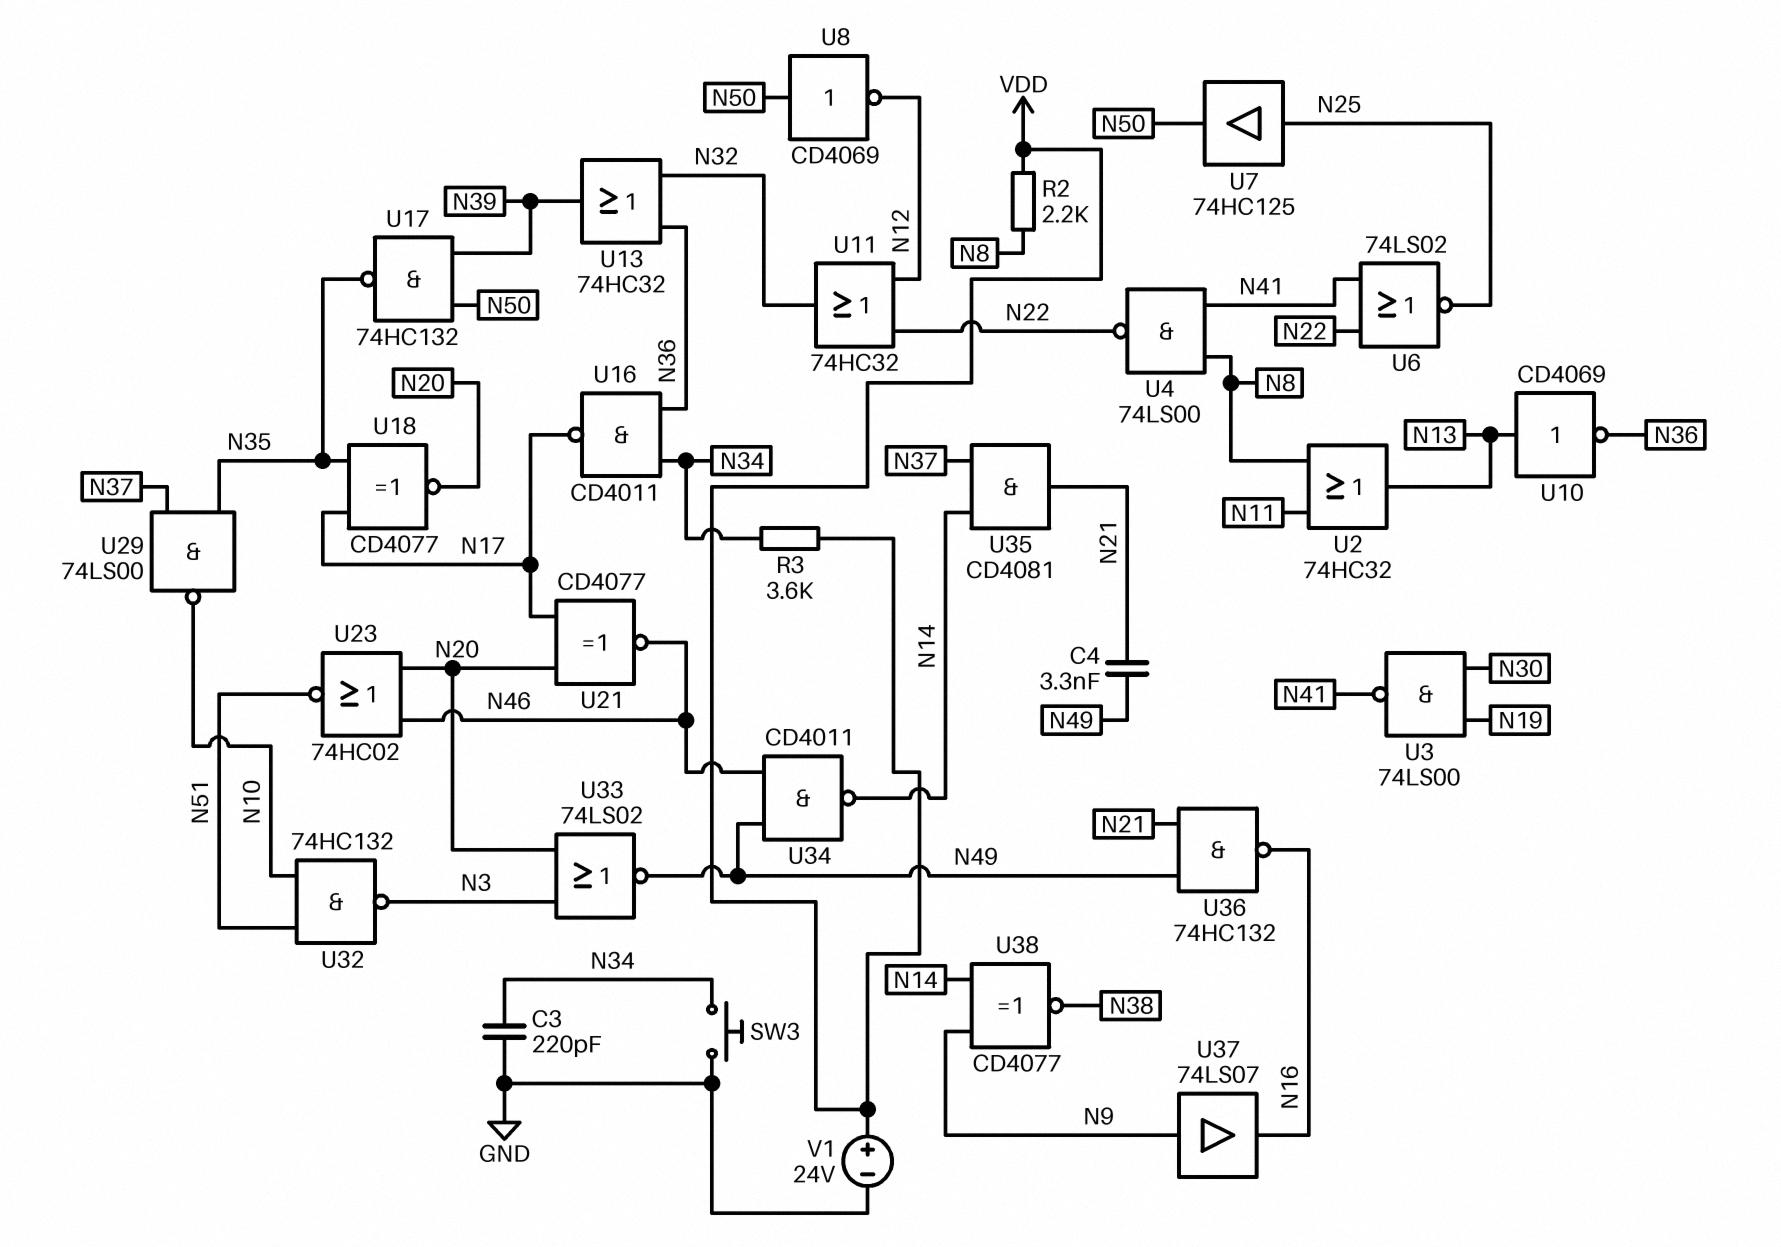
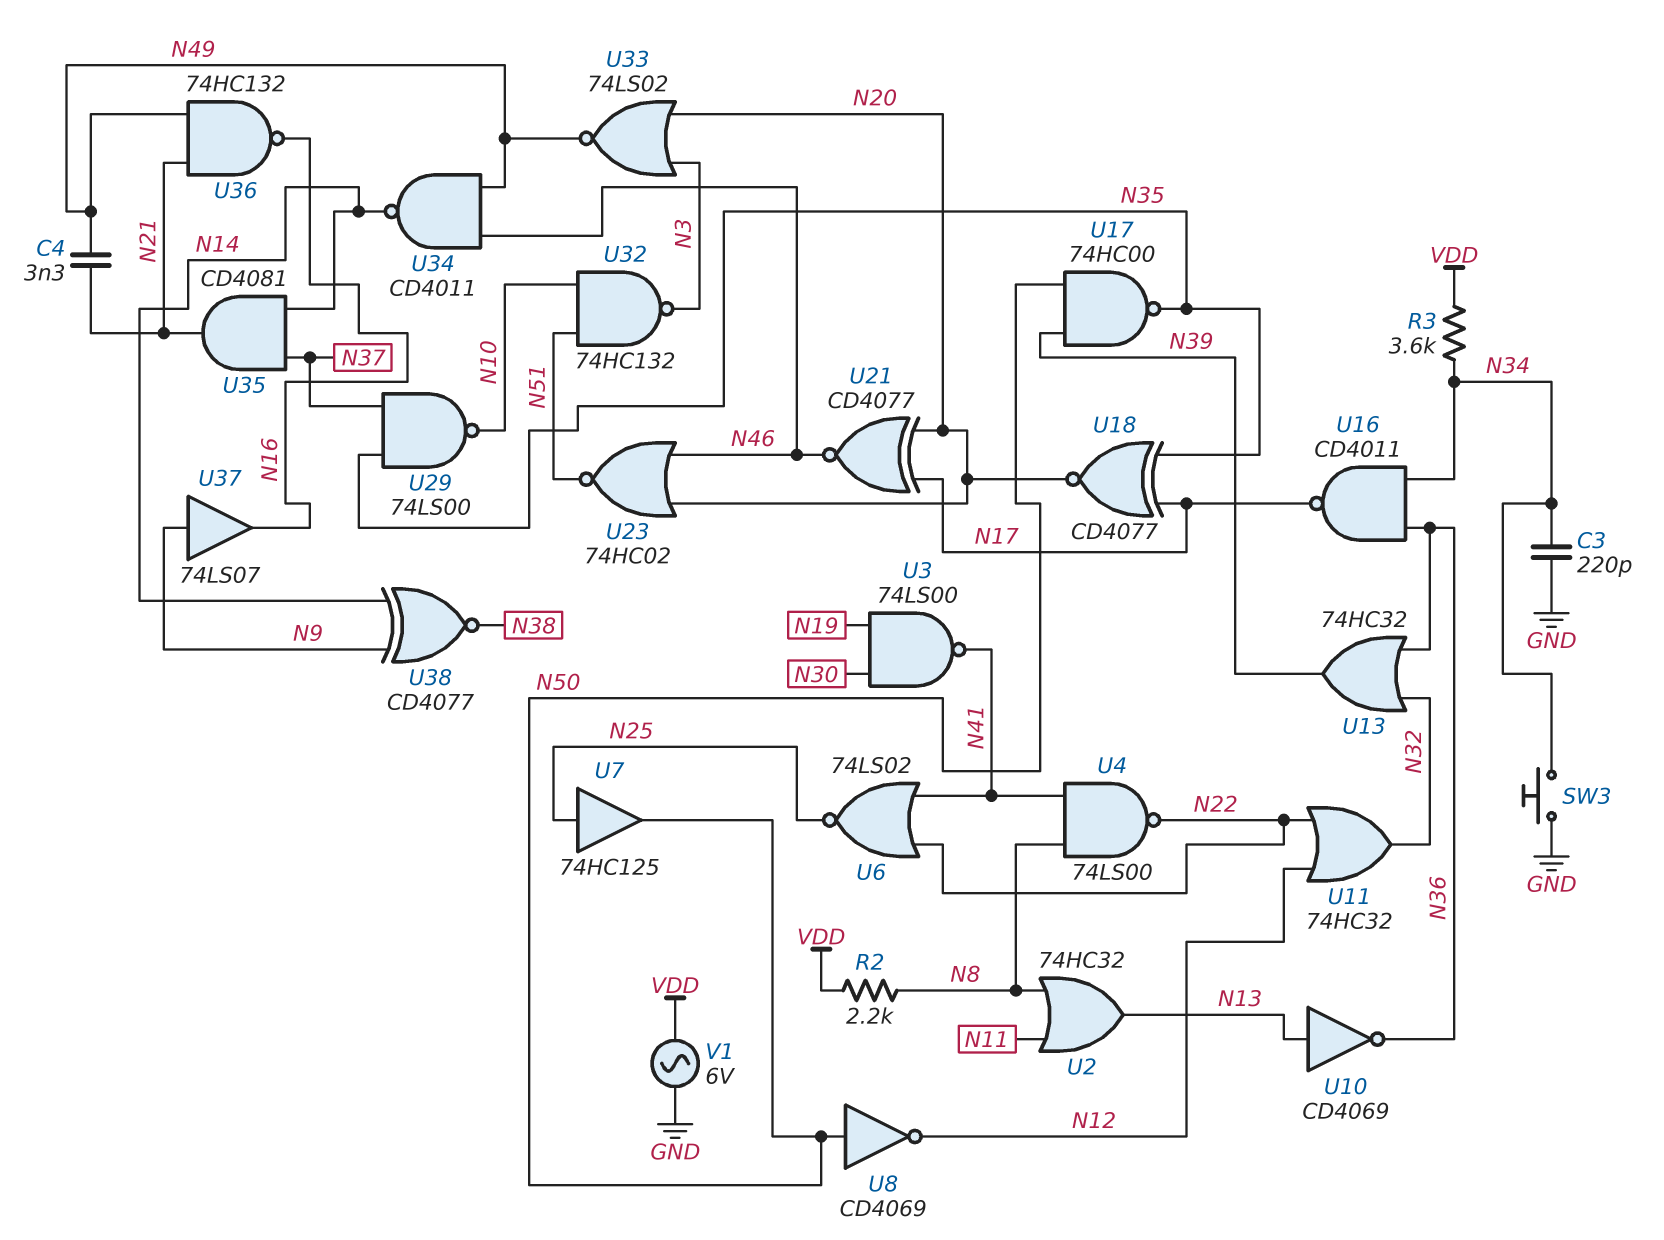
U17: NAND 74HC132 (in N39, in N50, out N35) -> NAND 74HC00 (in N39, in N50, out N35)
V1: 24V (plus VDD, minus GND) -> AC 6V (GND, VDD)

